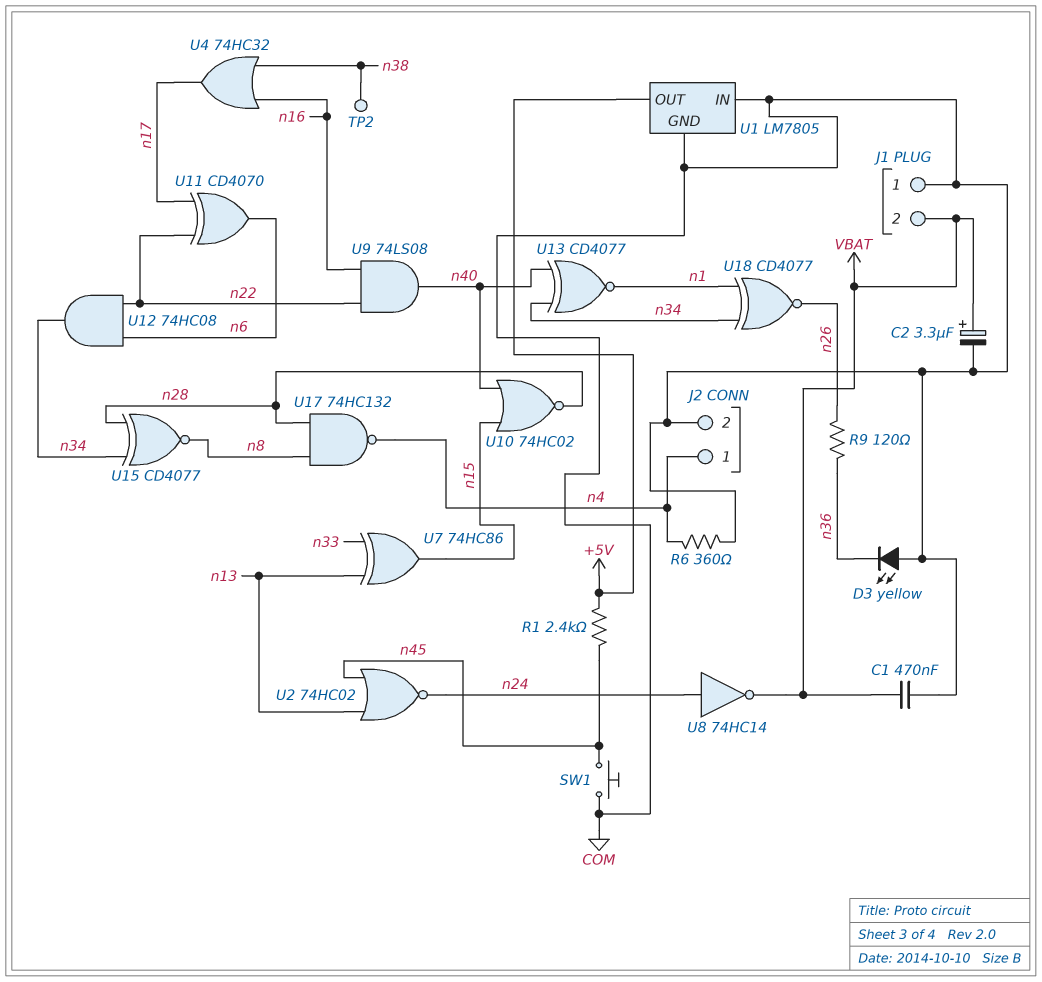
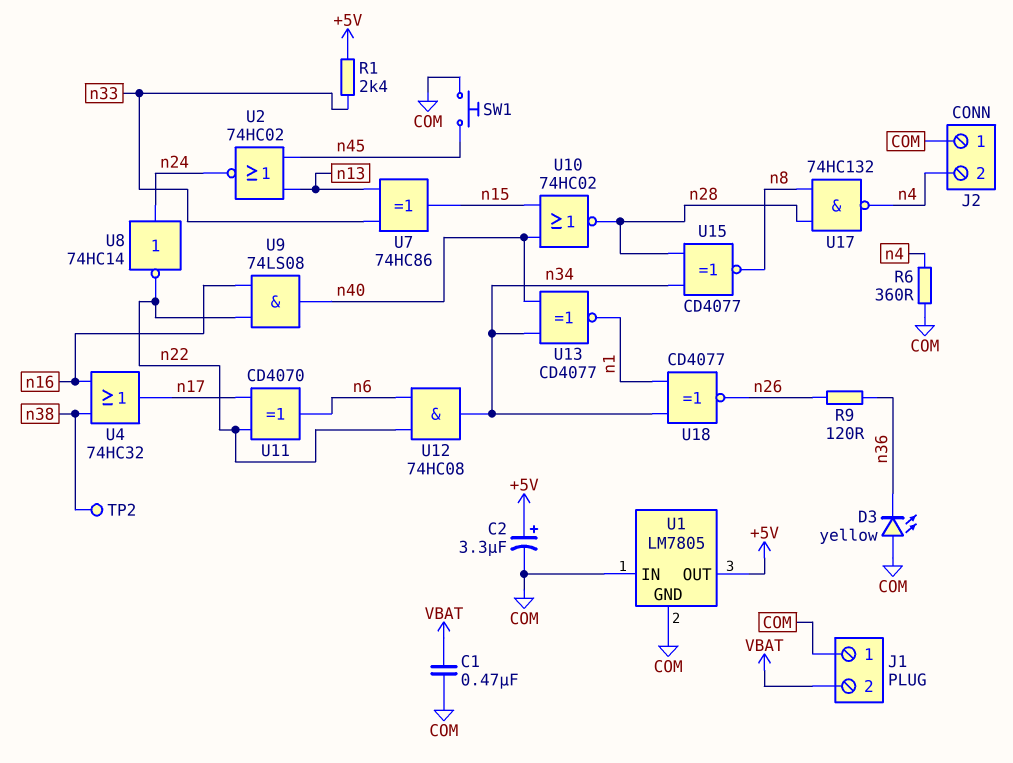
C2: 3.3uF (plus VBAT, minus COM) -> 3.3uF (plus +5V, minus COM)
J2 pin 1: n4 -> COM
J2 pin 2: COM -> n4
R1: 2.4k (+5V, n45) -> 2.4k (+5V, n33)
U8: NOT 74HC14 (in n24, out VBAT) -> NOT 74HC14 (in n24, out n22)

